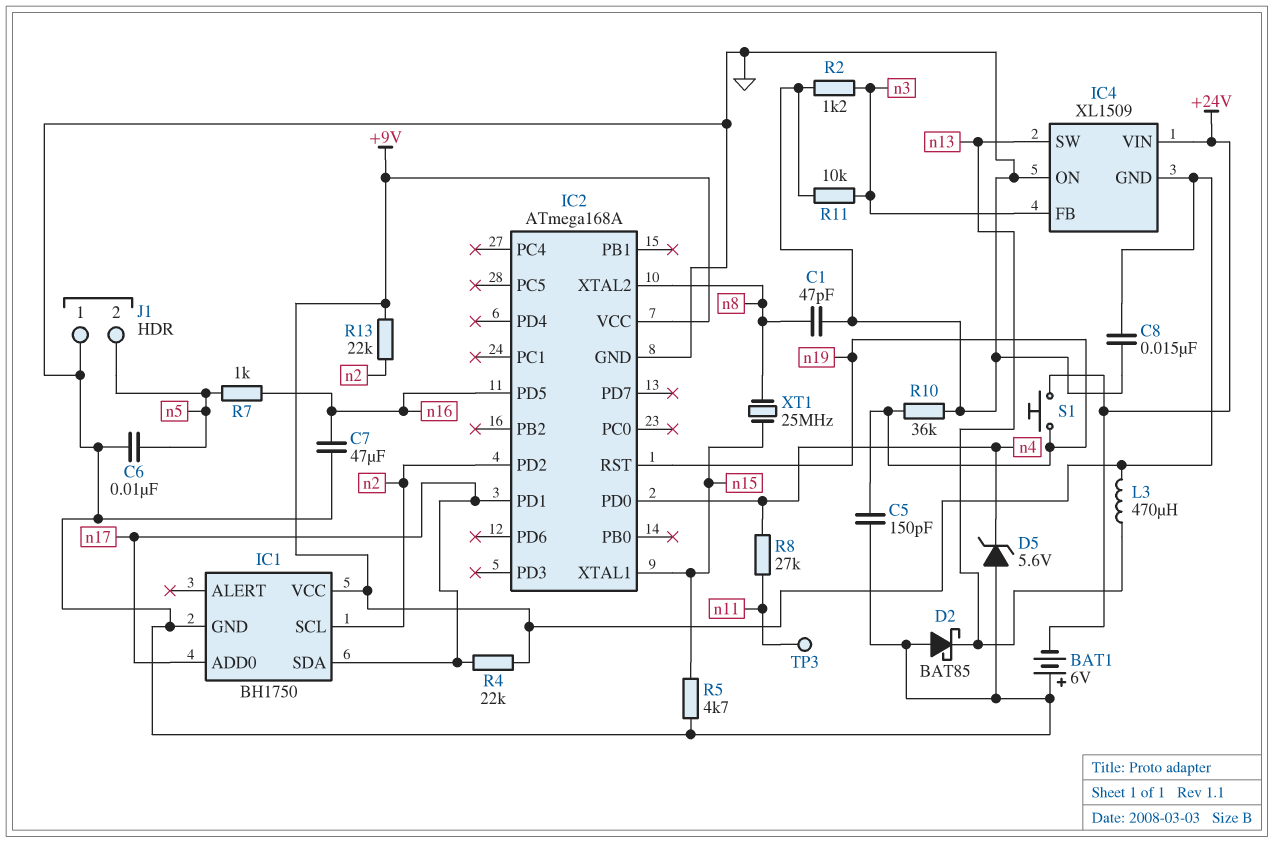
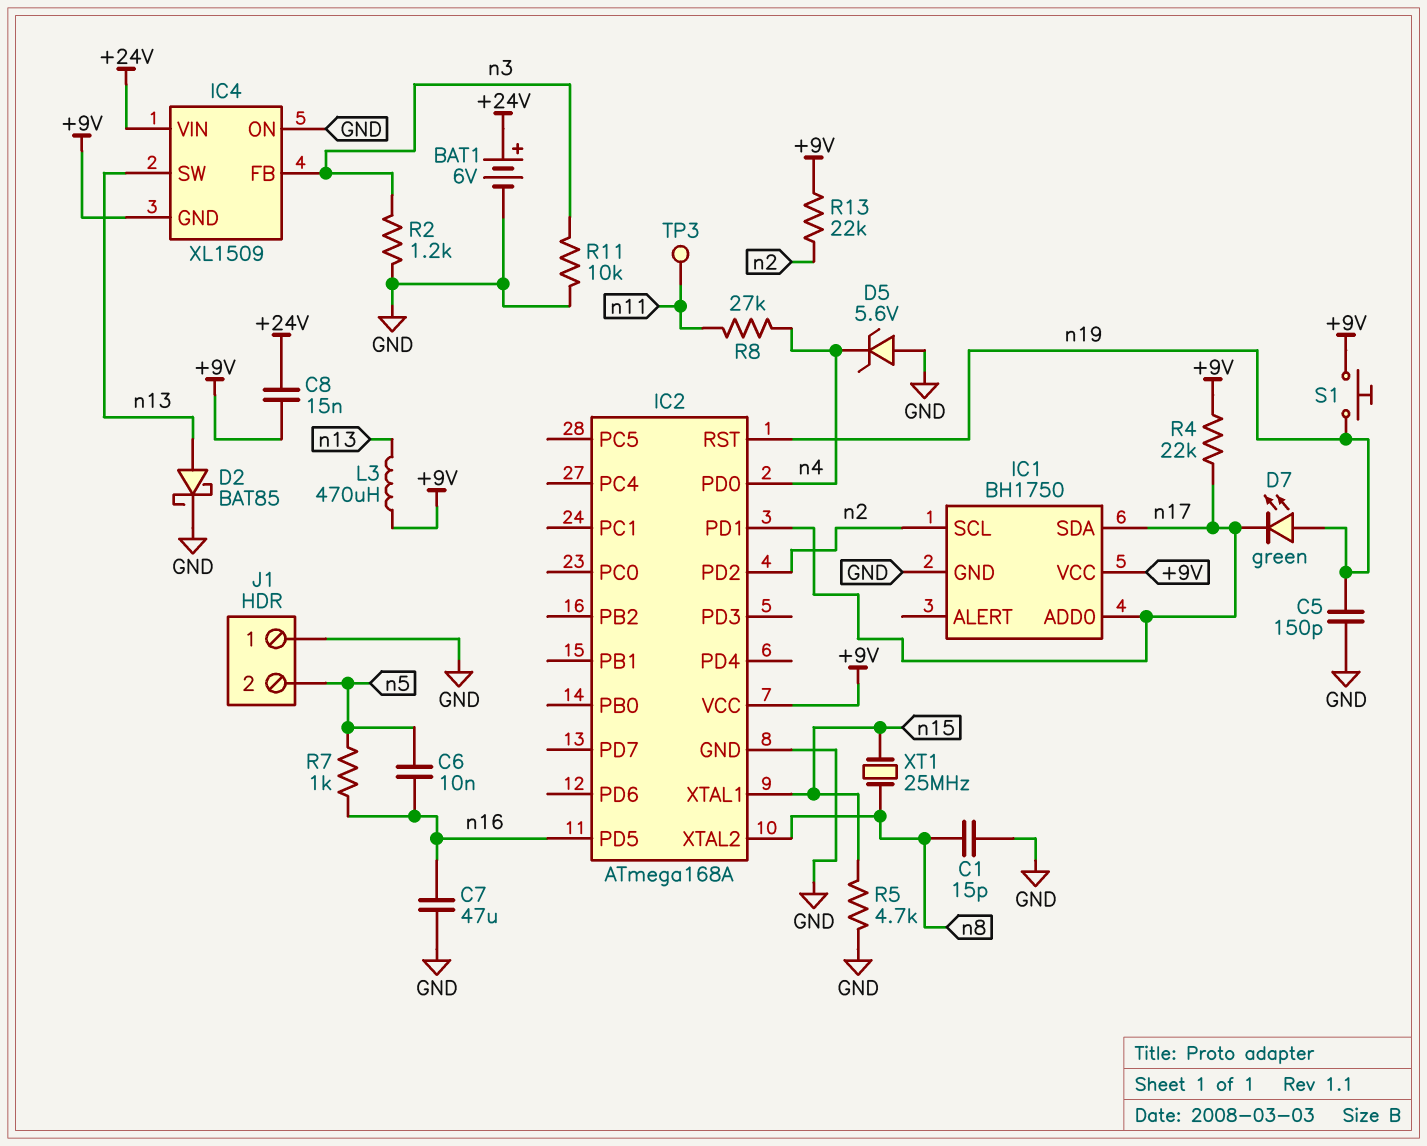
BAT1: 6V (plus GND, minus +24V) -> 6V (plus +24V, minus GND)
C1: 47pF (GND, n8) -> 15pF (GND, n8)
C6: 10nF (GND, n5) -> 10nF (n5, n16)
C8: 15nF (+9V, GND) -> 15nF (+9V, +24V)
D2: schottky BAT85 (A GND, K n13) -> schottky BAT85 (A n13, K GND)
D7: none -> LED green (A n19, K n17)
R10: 36k (GND, n19) -> none
S1: button (+24V, n19) -> button (+9V, n19)

